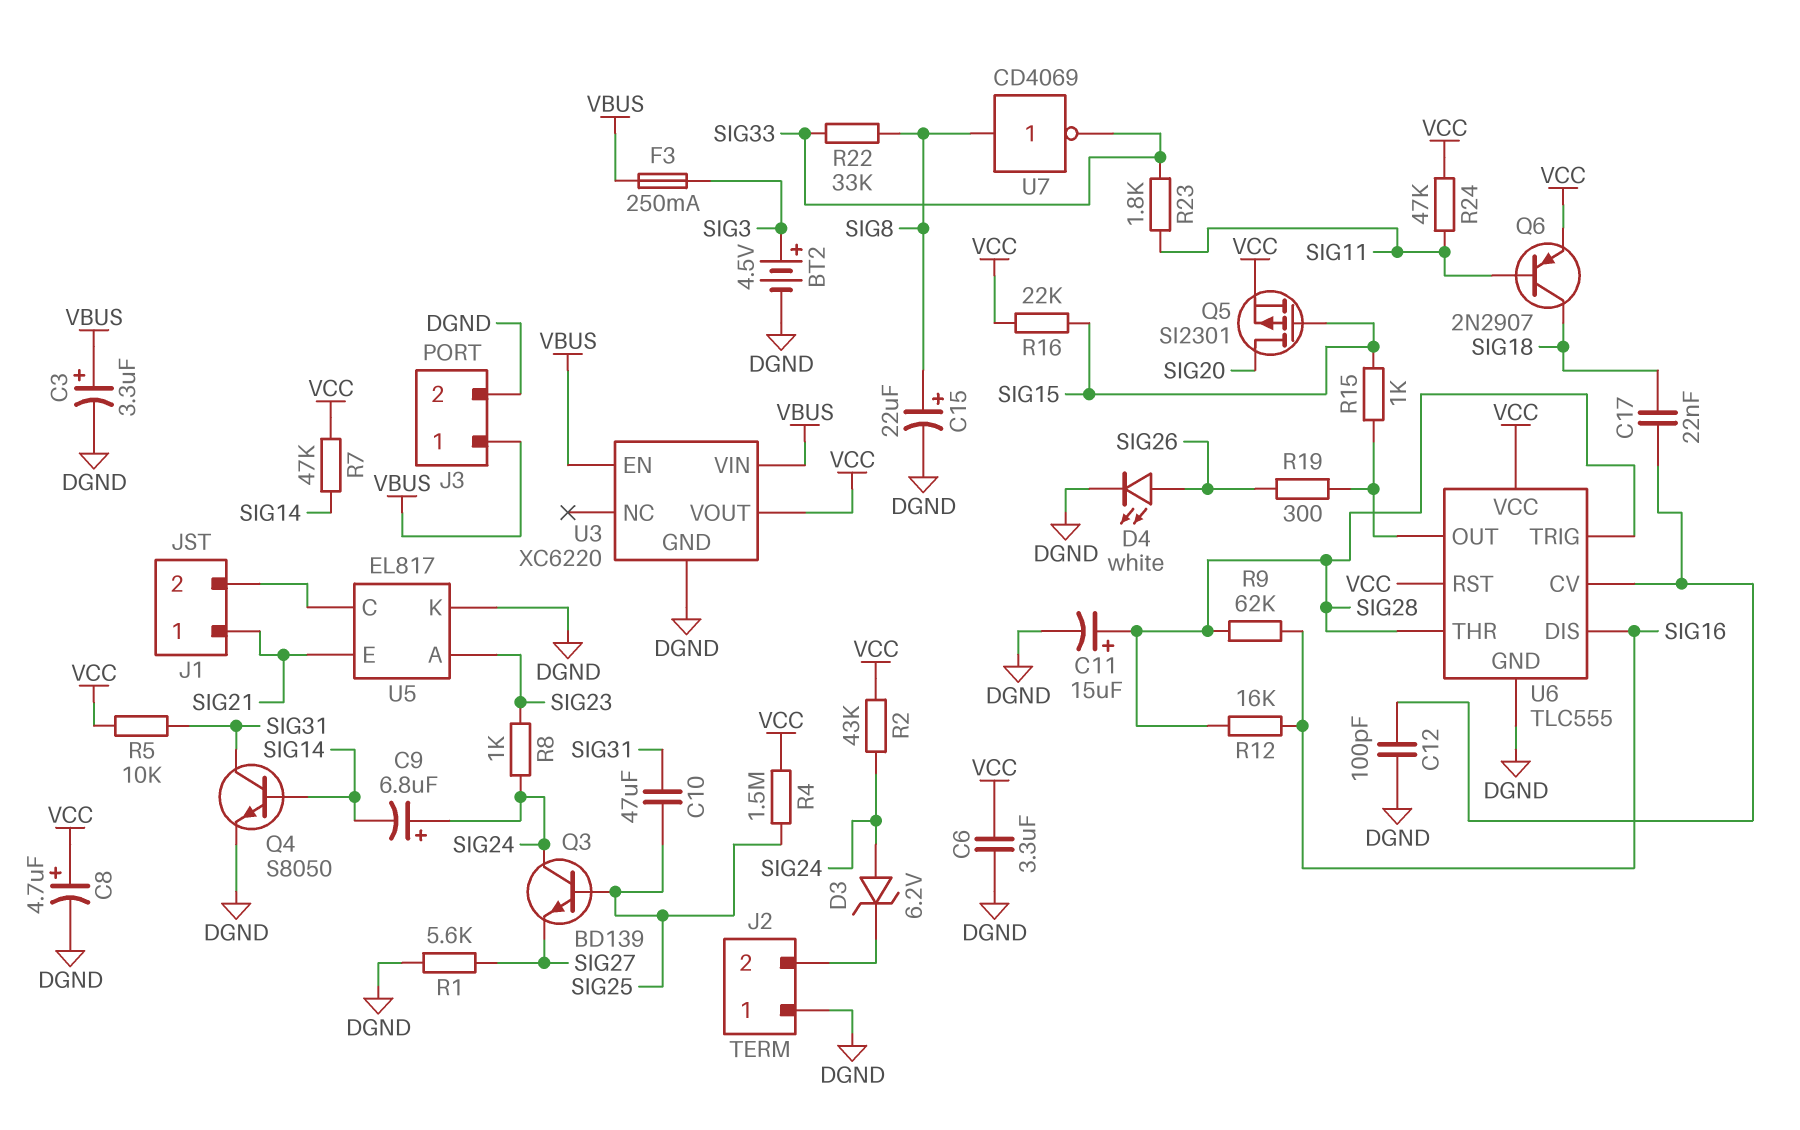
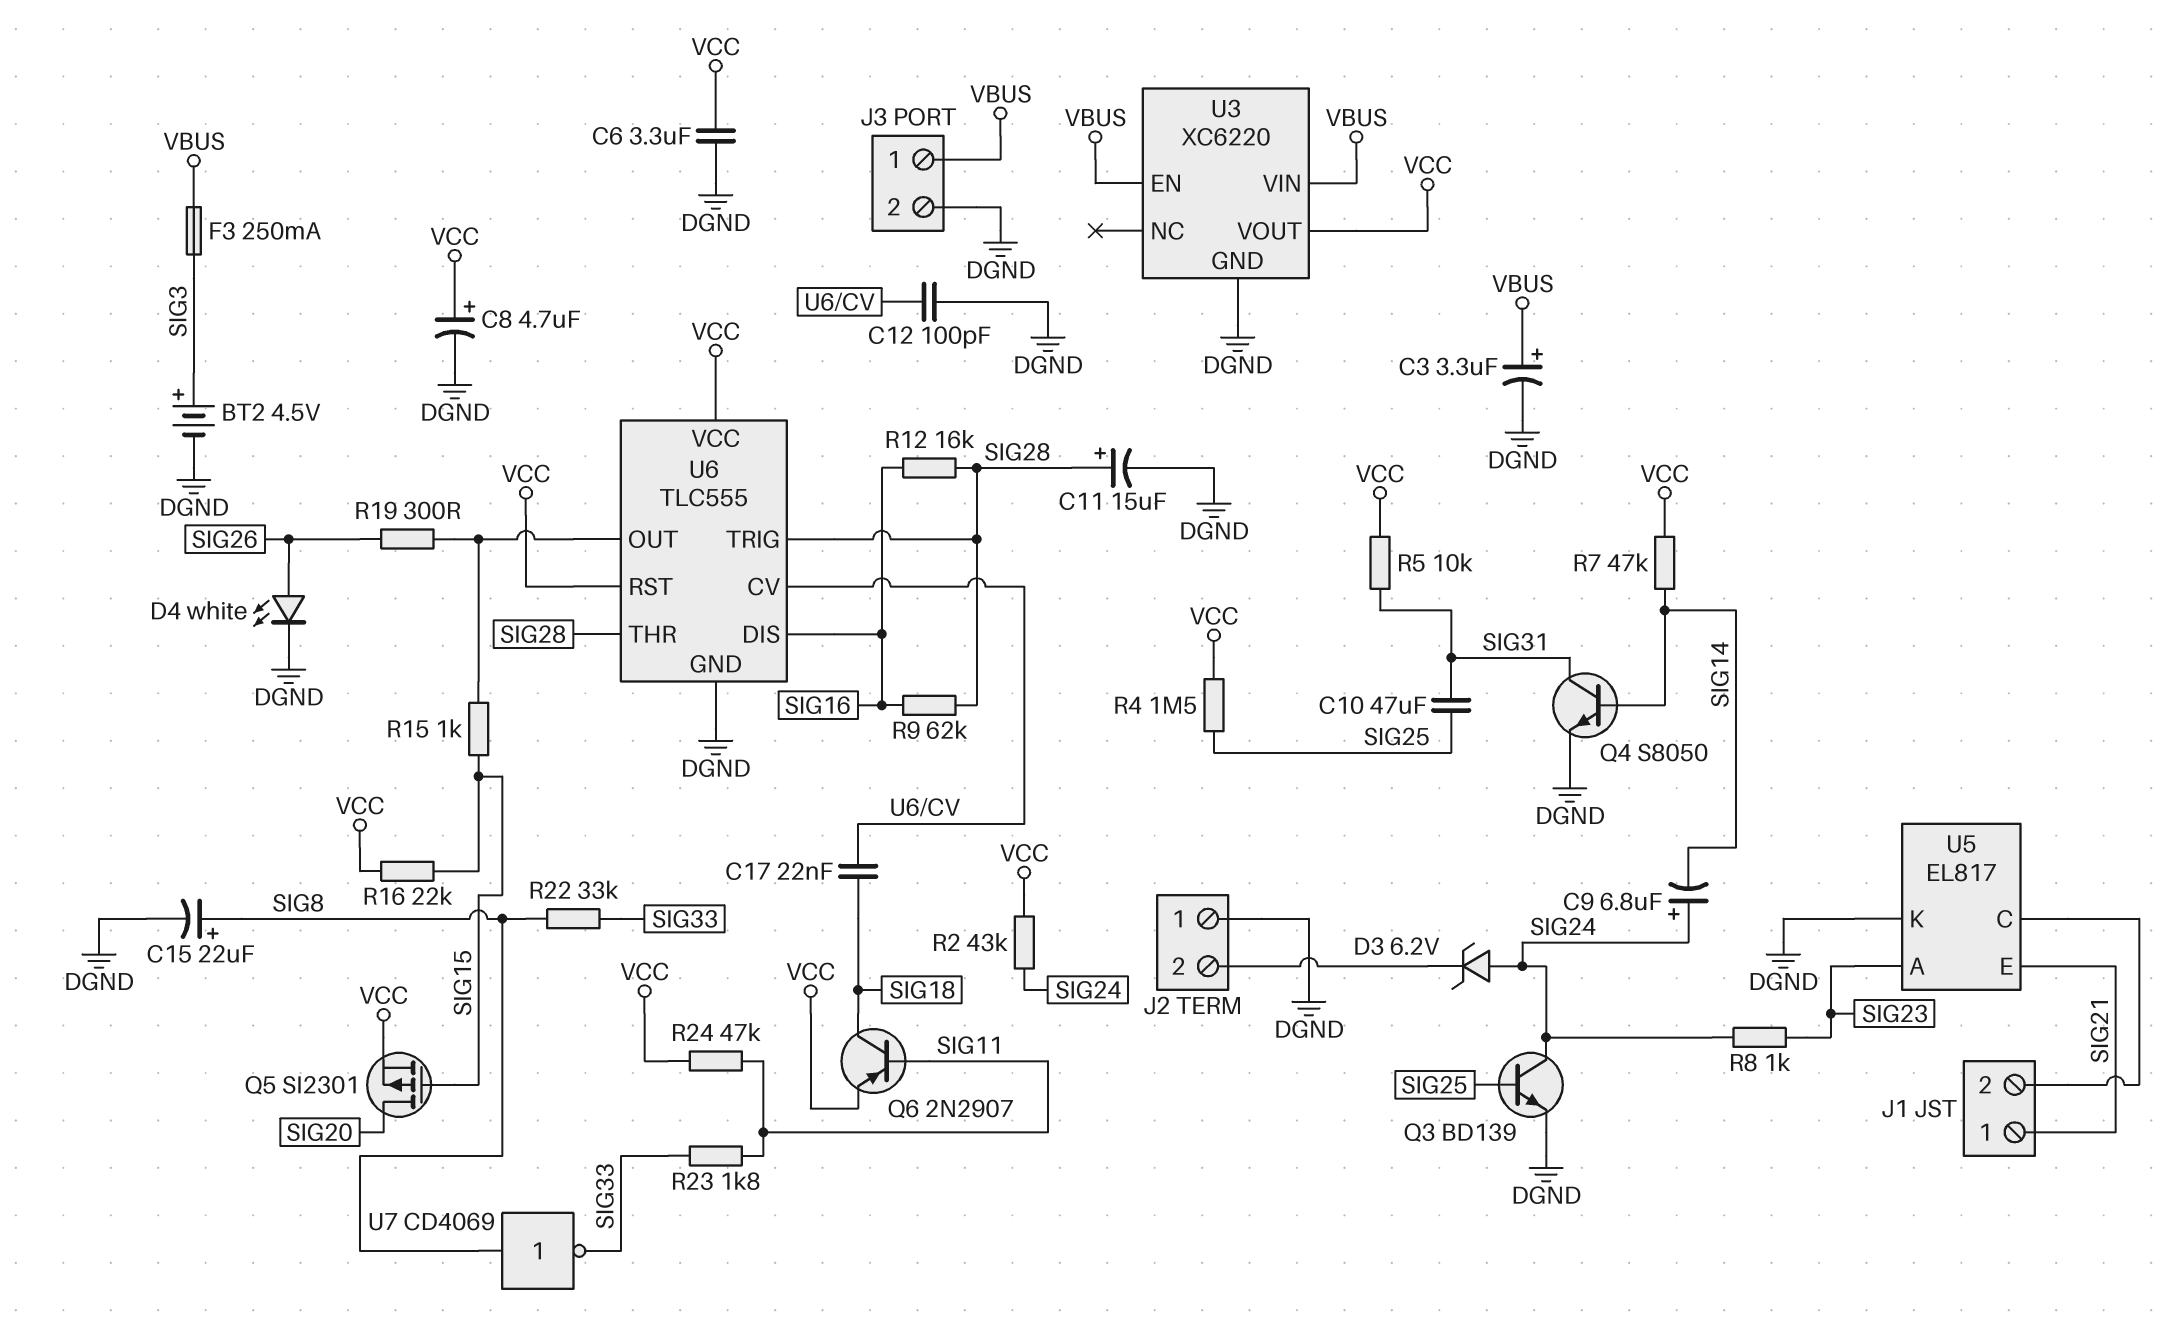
Q3: NPN BD139 (B SIG25, C SIG24, E SIG27) -> NPN BD139 (B SIG25, C SIG24, E DGND)
R1: 5.6k (DGND, SIG27) -> none

